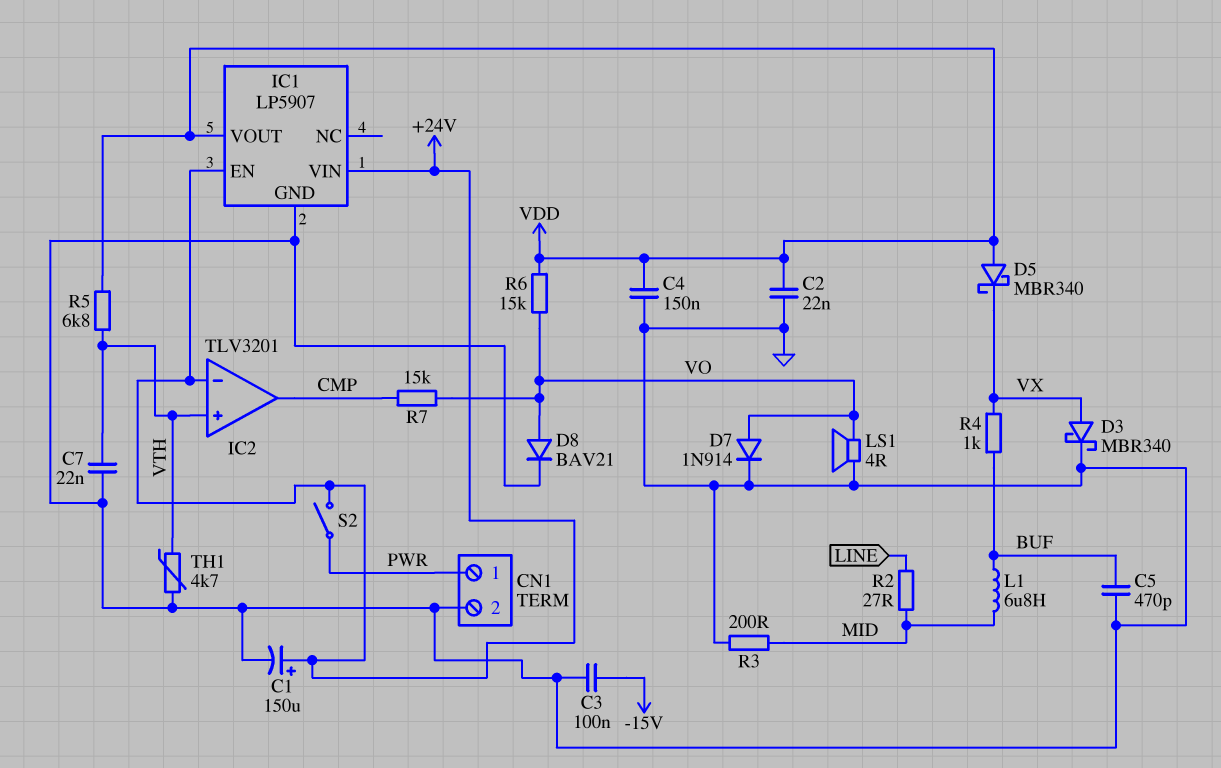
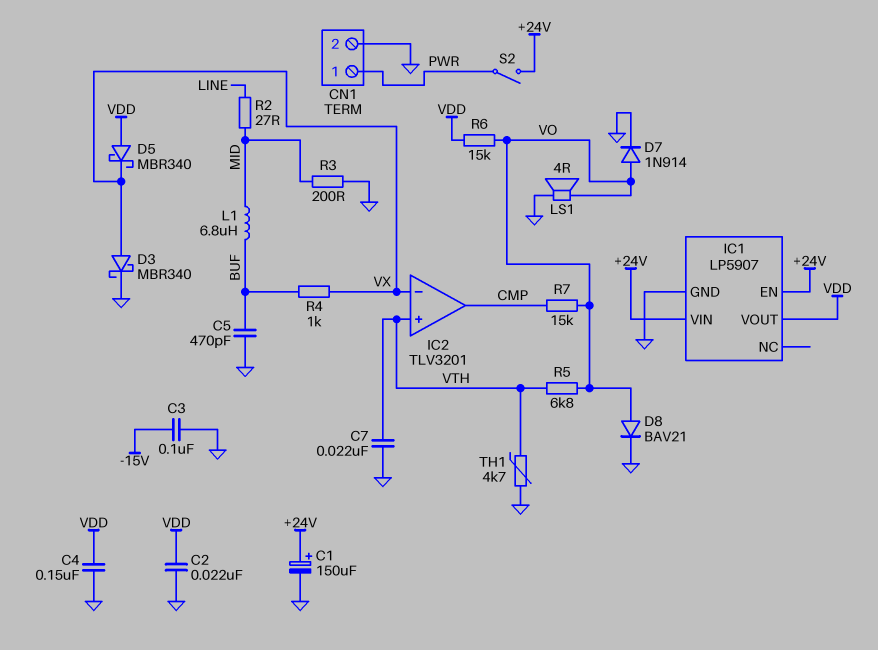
IC2 pin in-: +24V -> VX
R5: 6.8k (VDD, VTH) -> 6.8k (VO, VTH)

